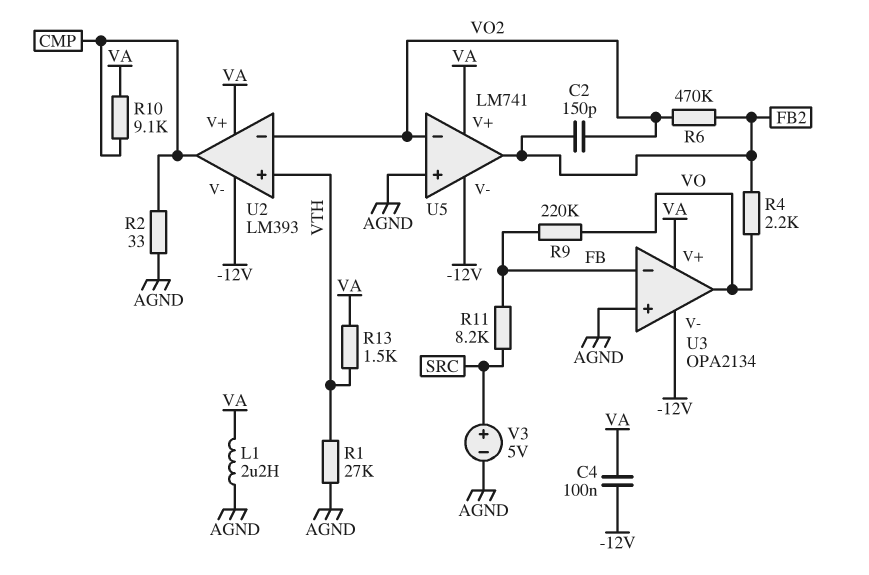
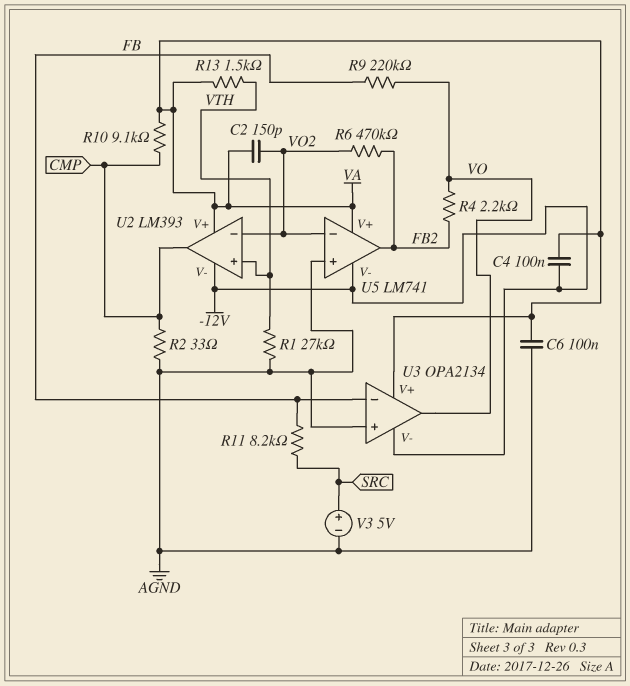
C2: 150pF (FB2, VO2) -> 150pF (VA, VO2)
C6: none -> 100nF (AGND, VA)
L1: 2.2uH (AGND, VA) -> none

